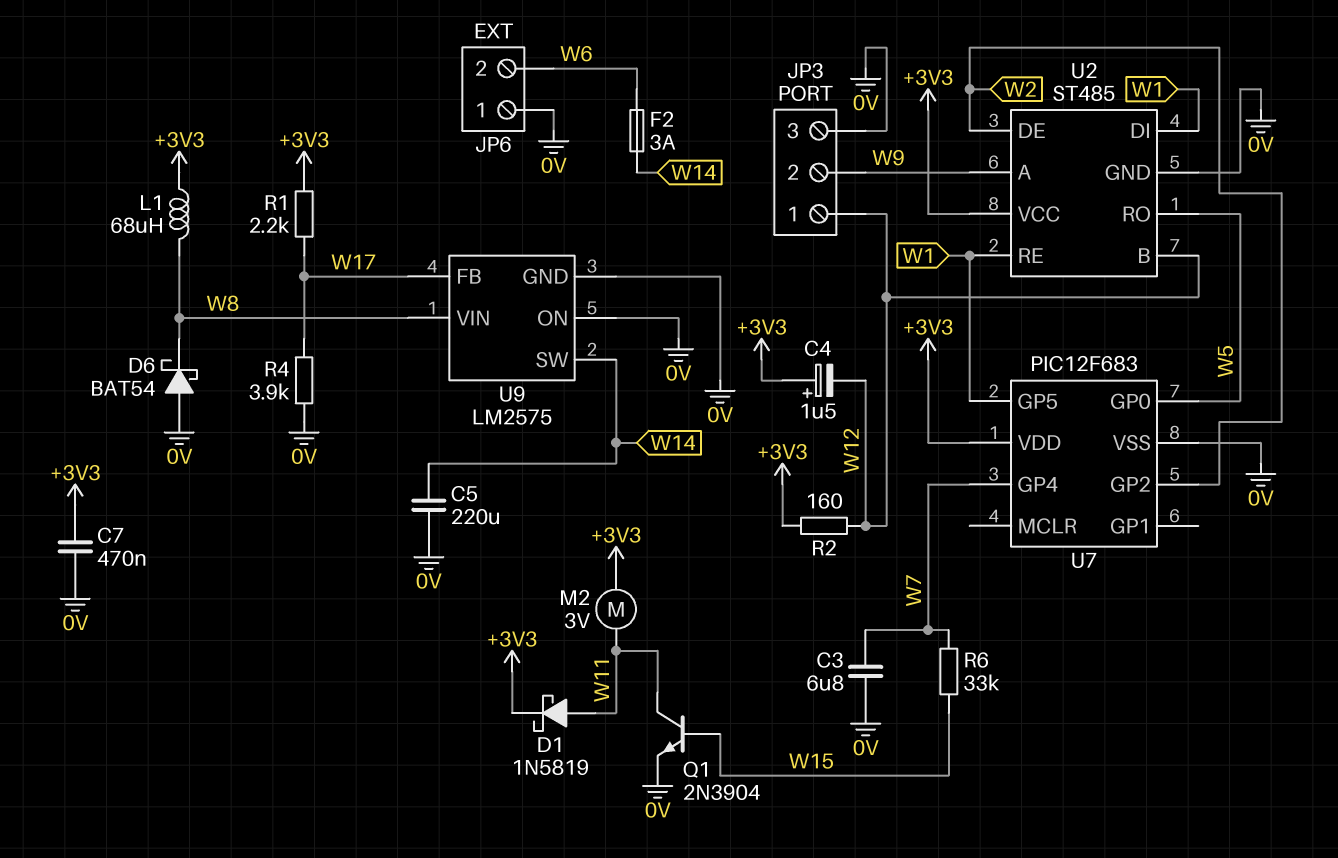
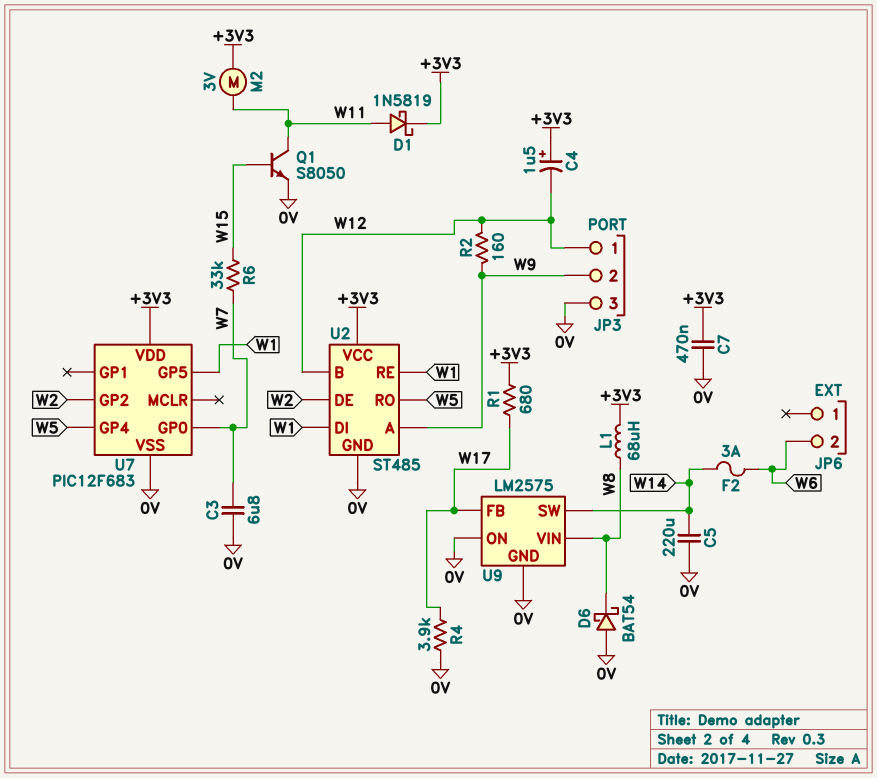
JP6 pin 1: 0V -> none
Q1: NPN 2N3904 (B W15, C W11, E 0V) -> NPN S8050 (B W15, C W11, E 0V)
R1: 2.2k (+3V3, W17) -> 680 (+3V3, W17)
R2: 160 (+3V3, W12) -> 160 (W9, W12)
U7 pin GP0: W5 -> W7
U7 pin GP4: W7 -> W5

